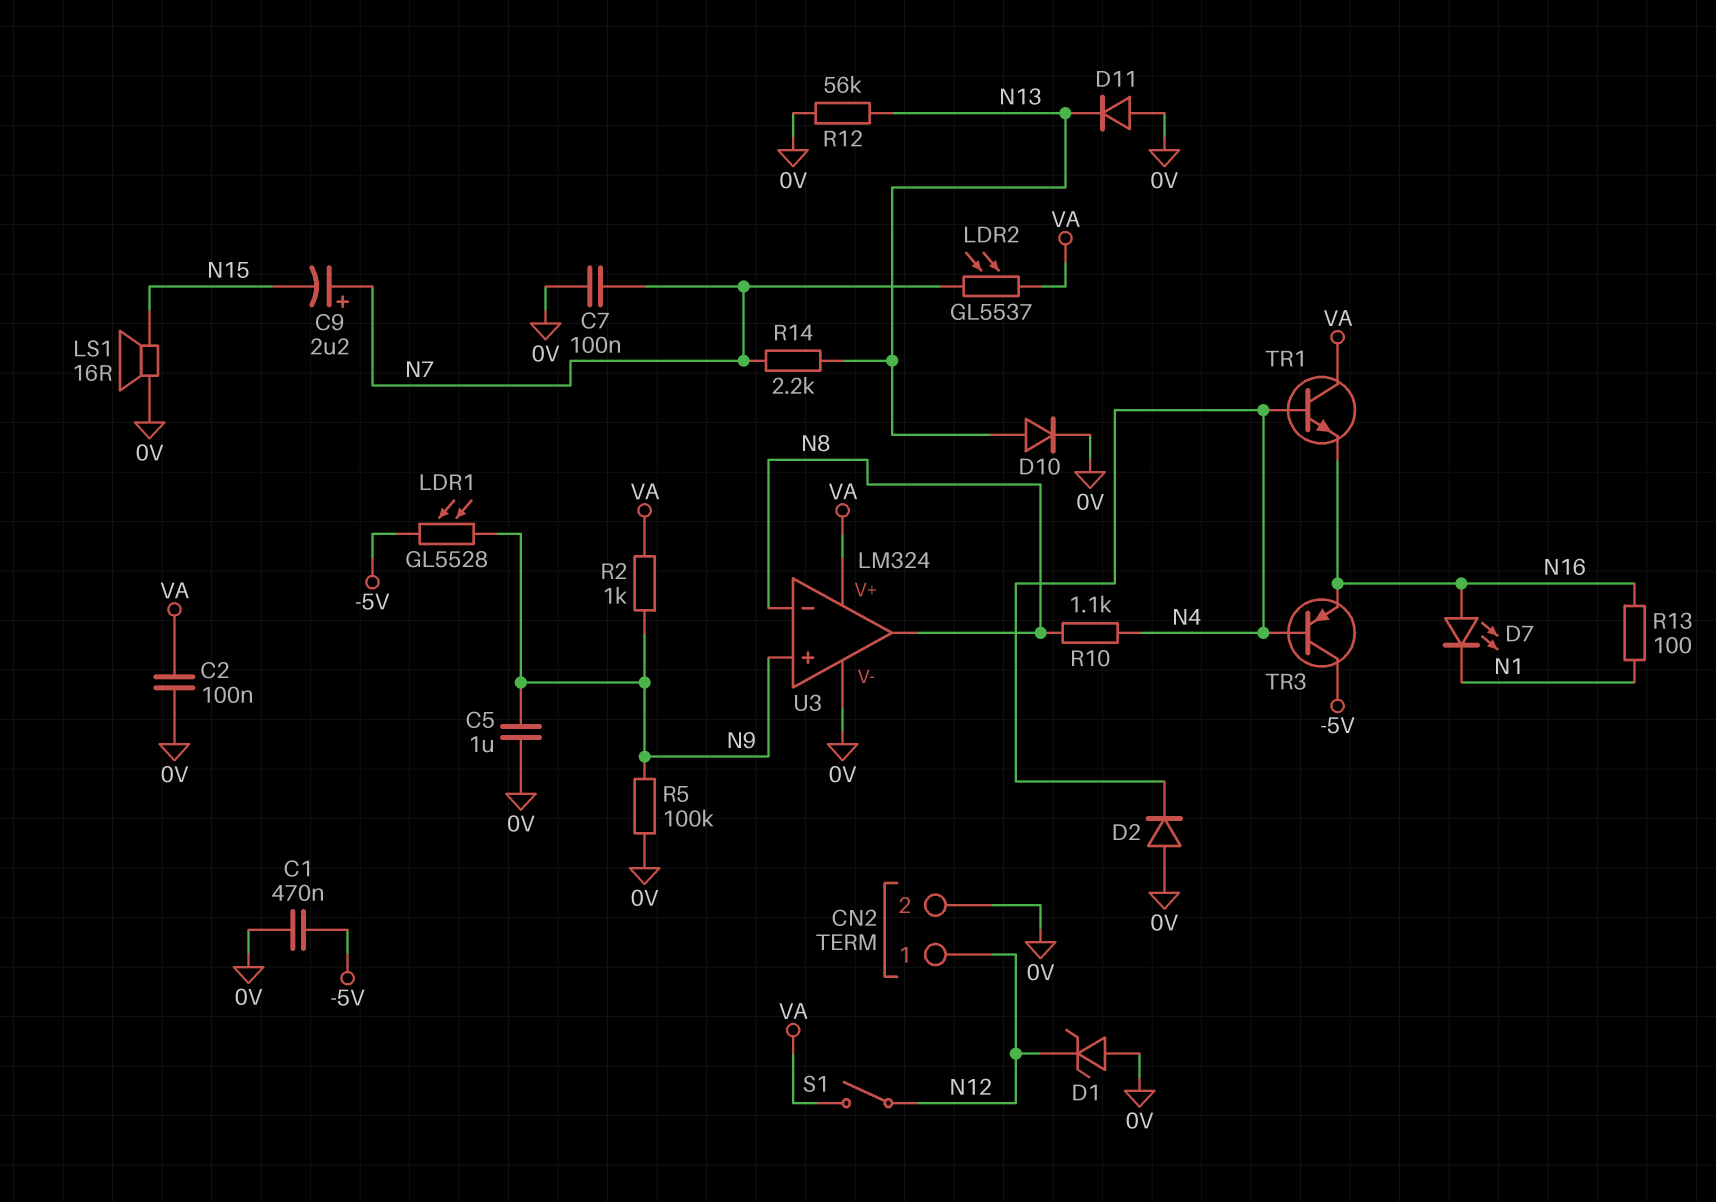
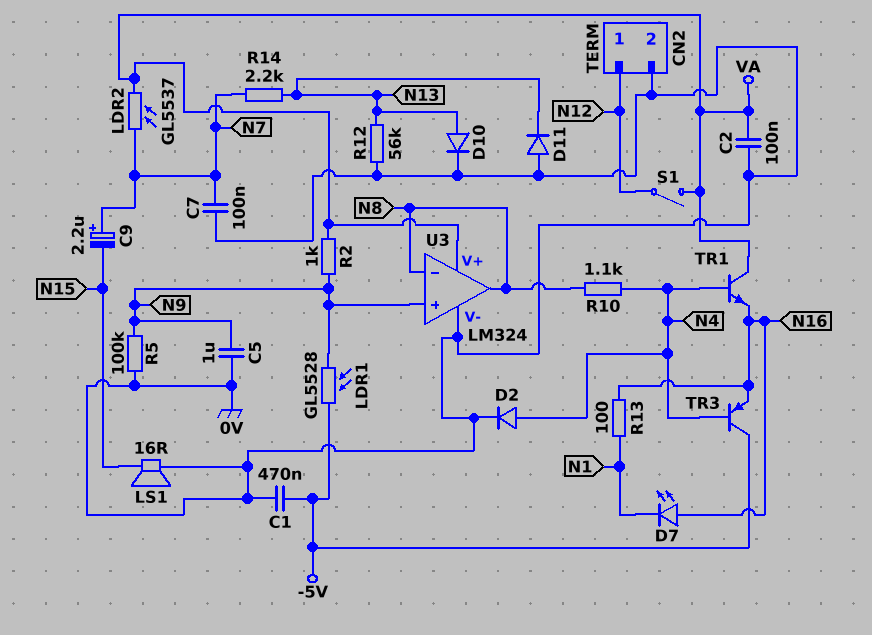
D1: zener (A 0V, K N12) -> none
D2: diode (A 0V, K N4) -> diode (A N4, K 0V)

